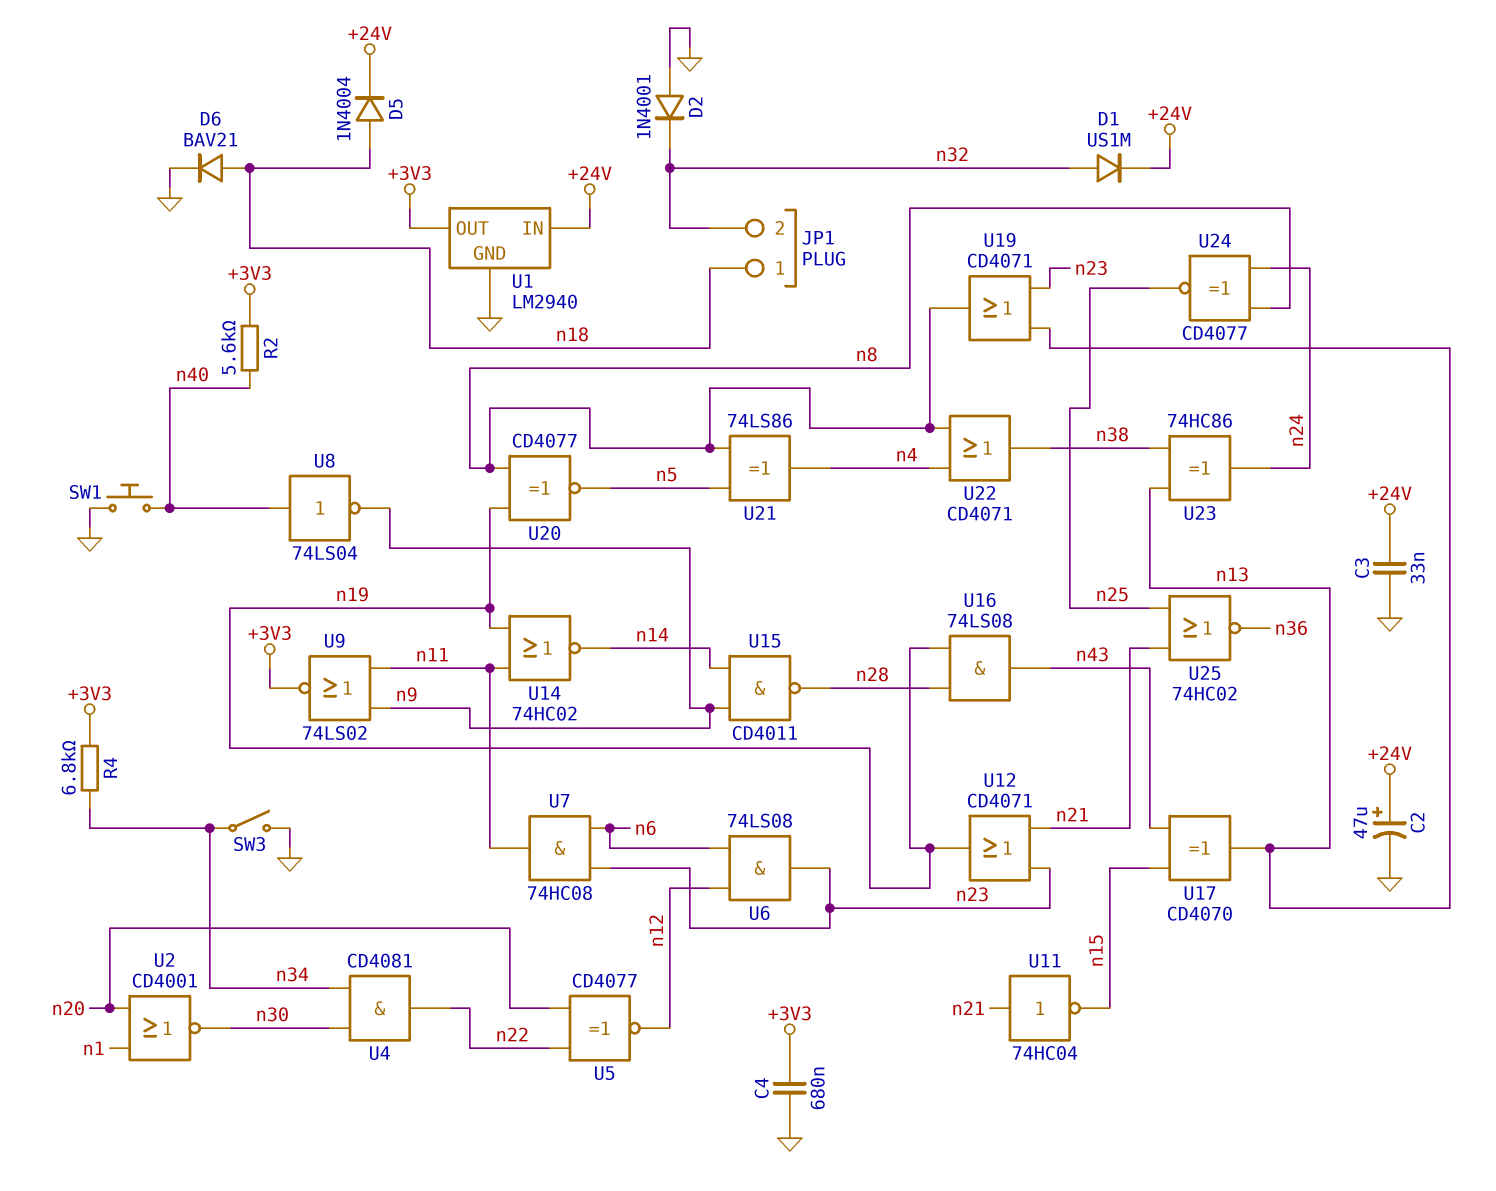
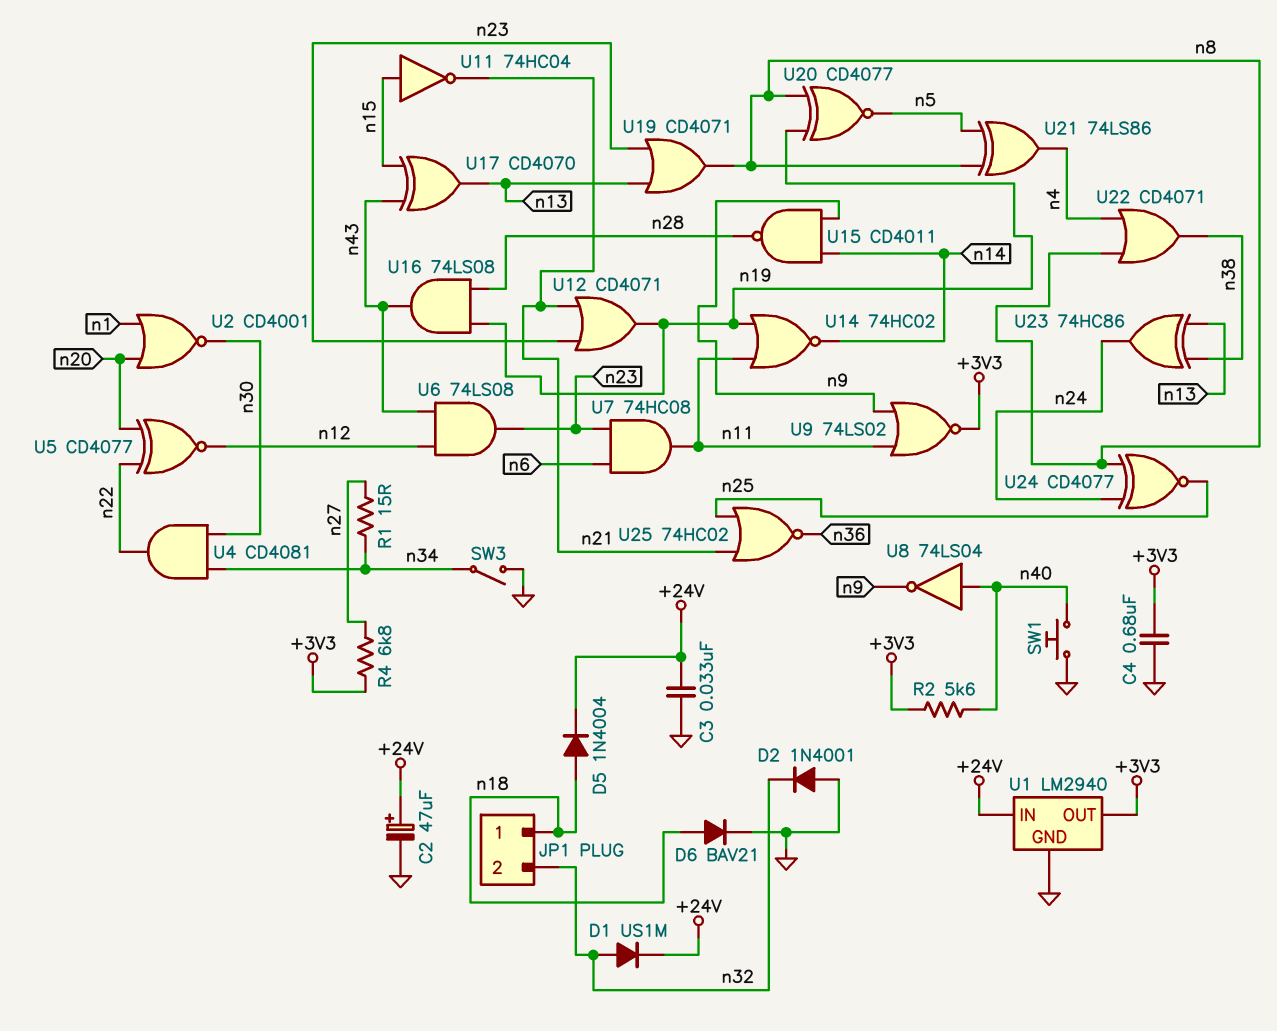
R1: none -> 15 (n27, n34)
R4: 6.8k (+3V3, n34) -> 6.8k (+3V3, n27)
U6: AND 74LS08 (in n6, in n12, out n23) -> AND 74LS08 (in n12, in n43, out n23)
U11: NOT 74HC04 (in n21, out n15) -> NOT 74HC04 (in n15, out n21)

